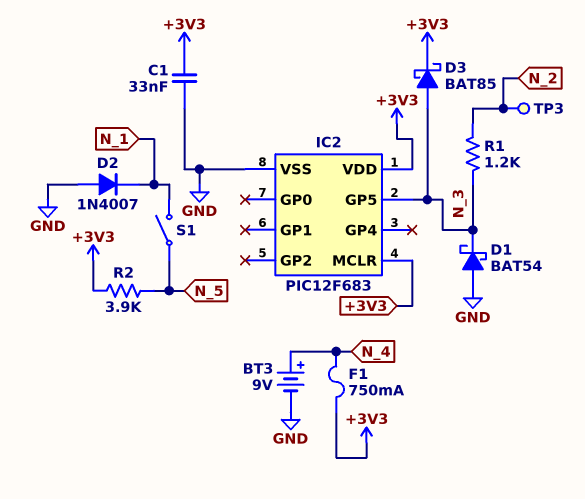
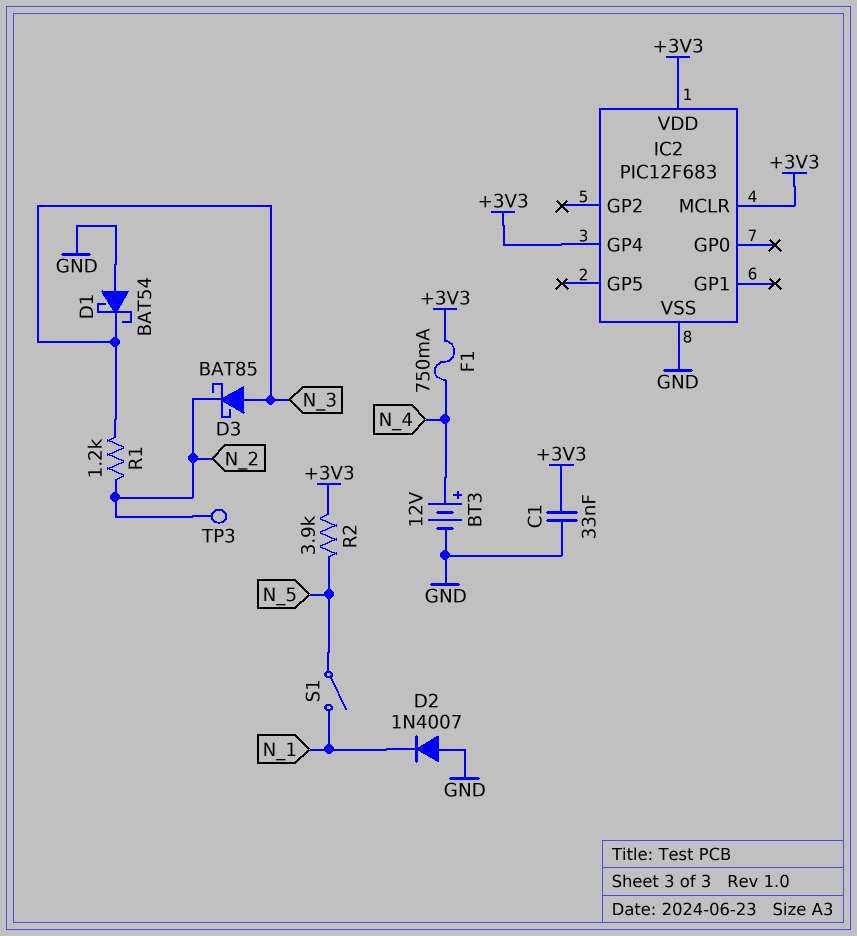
BT3: 9V (plus N_4, minus GND) -> 12V (plus N_4, minus GND)
D3: schottky BAT85 (A N_3, K +3V3) -> schottky BAT85 (A N_3, K N_2)
IC2 pin GP4: none -> +3V3
IC2 pin GP5: N_3 -> none

